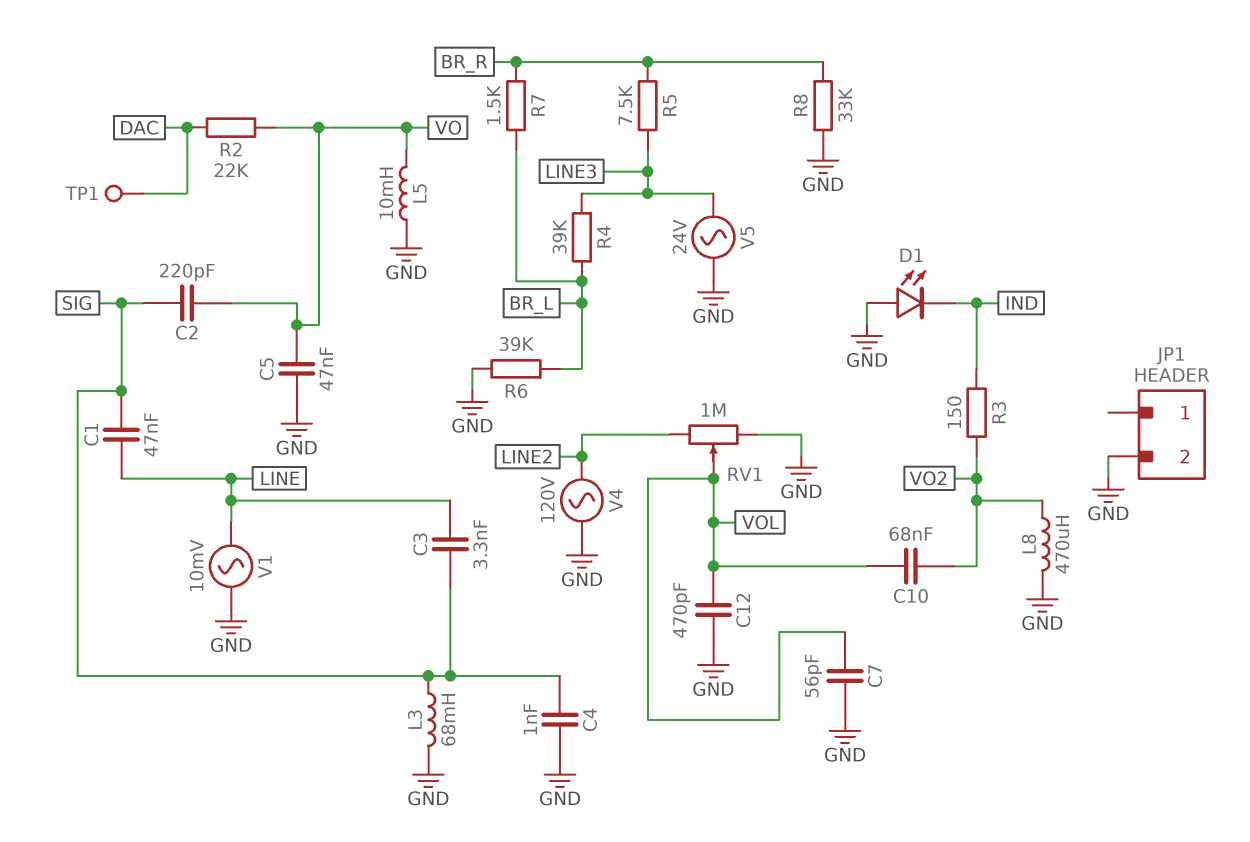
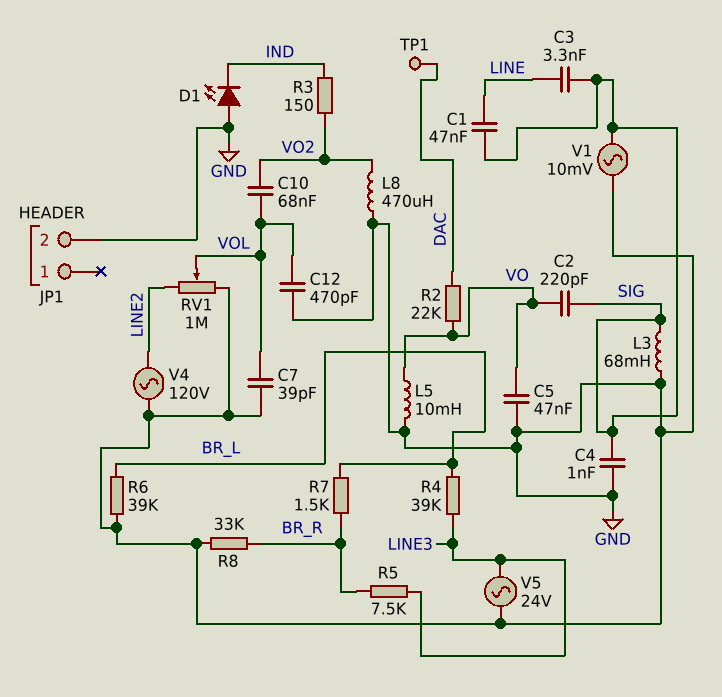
C7: 56pF (GND, VOL) -> 39pF (GND, VOL)
V1: AC 10mV (GND, LINE) -> AC 10mV (GND, SIG)

